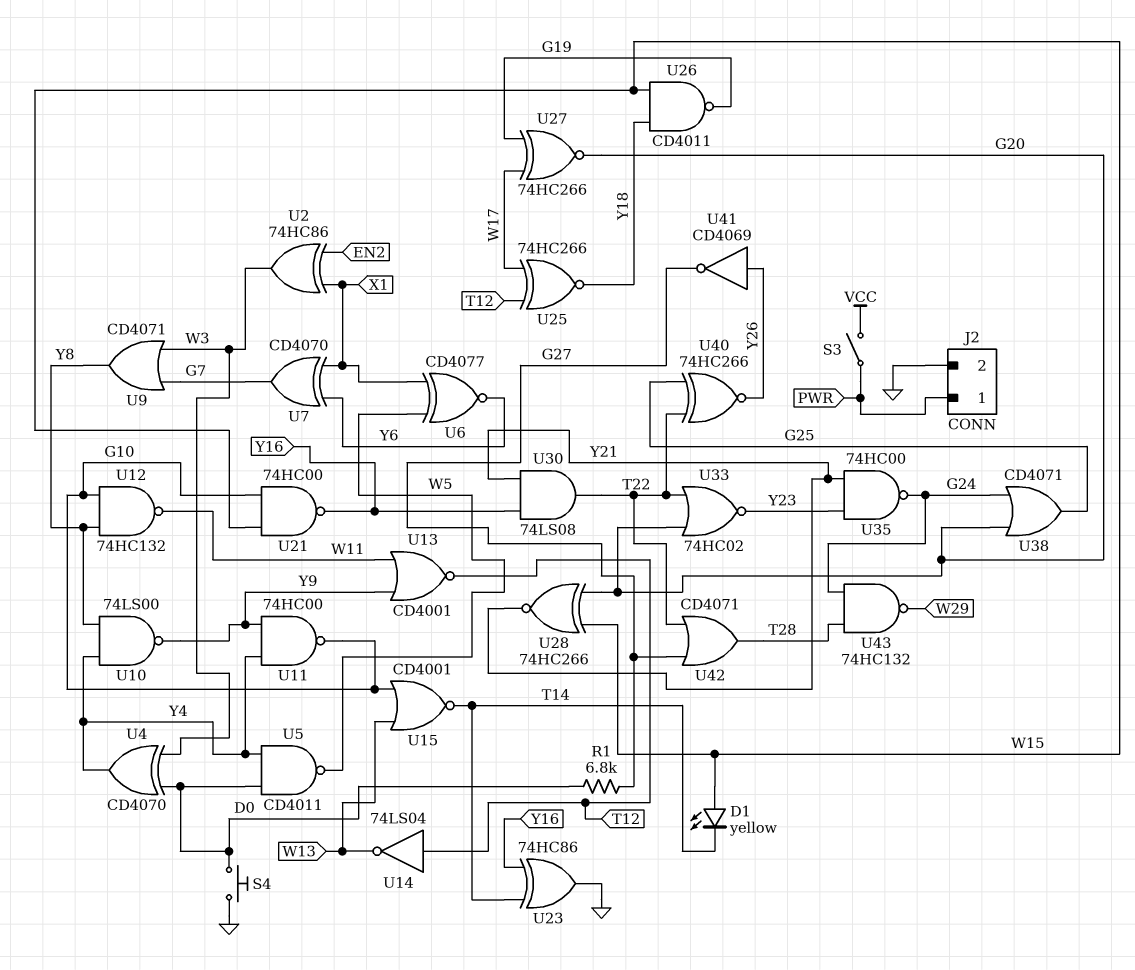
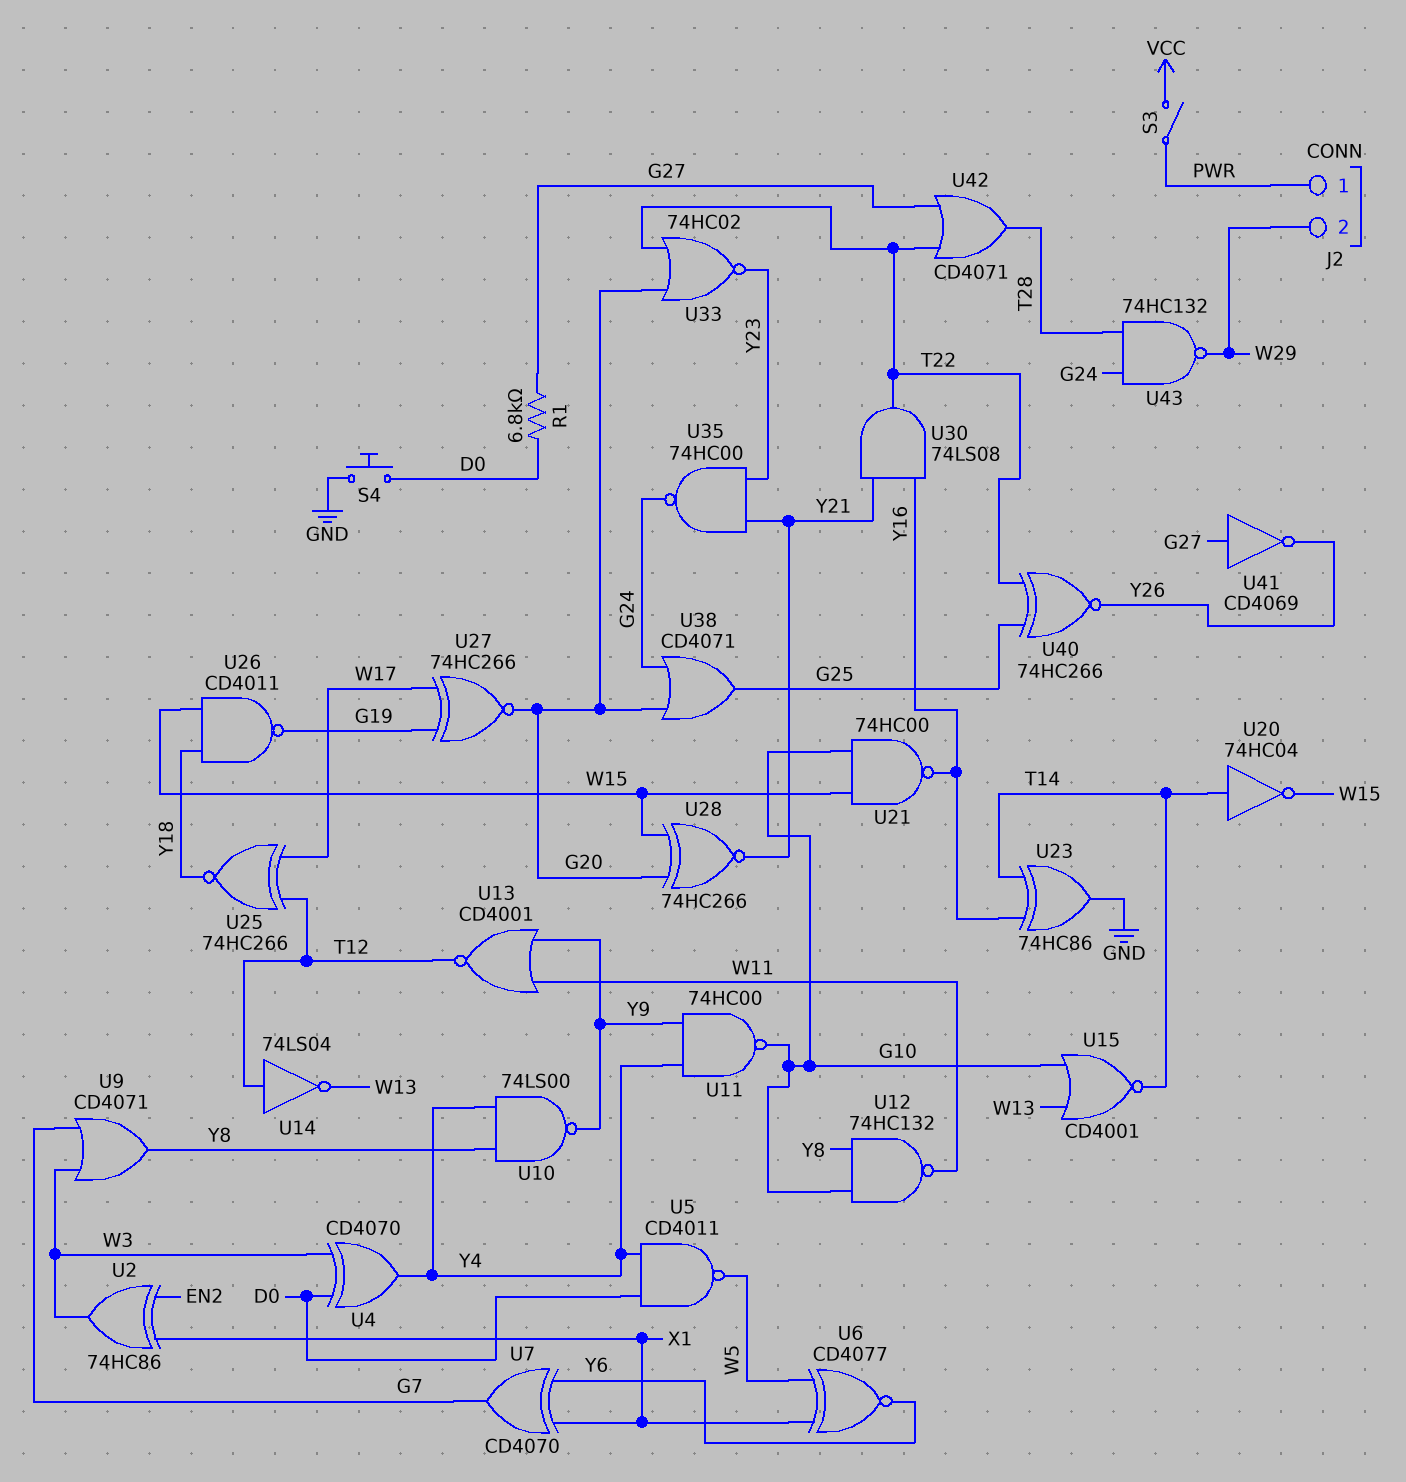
D1: LED yellow (A W15, K T14) -> none
J2 pin 2: GND -> W29
U20: none -> NOT 74HC04 (in T14, out W15)
U41: NOT CD4069 (in Y26, out G27) -> NOT CD4069 (in G27, out Y26)

